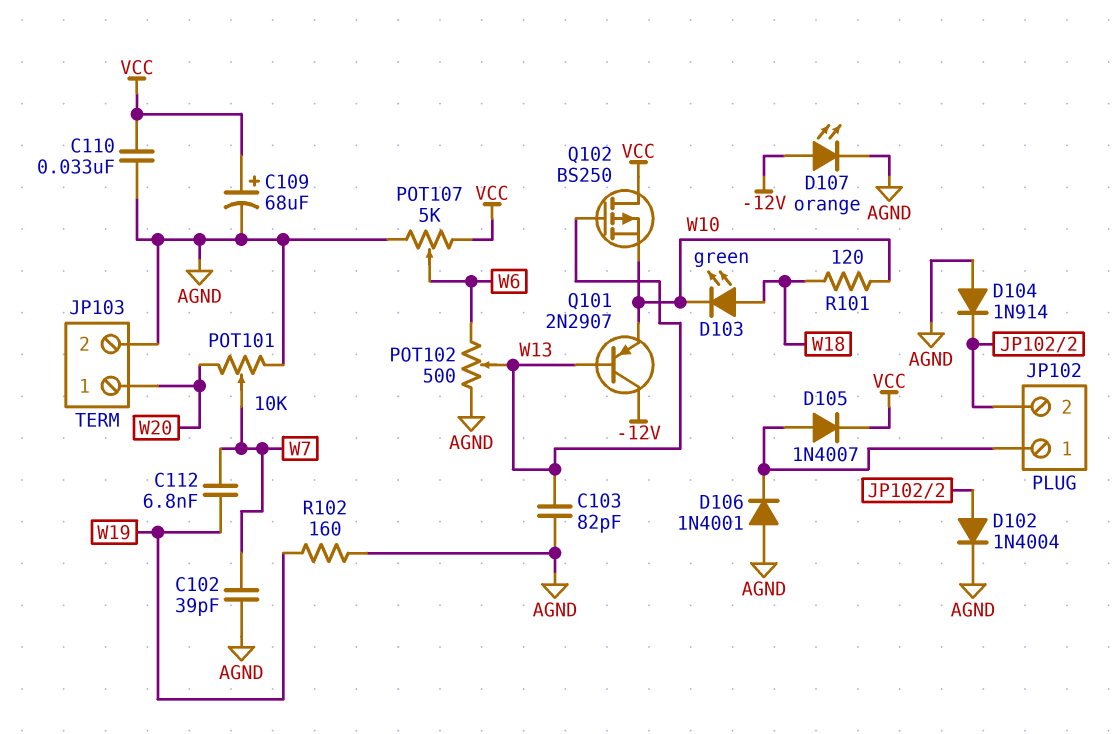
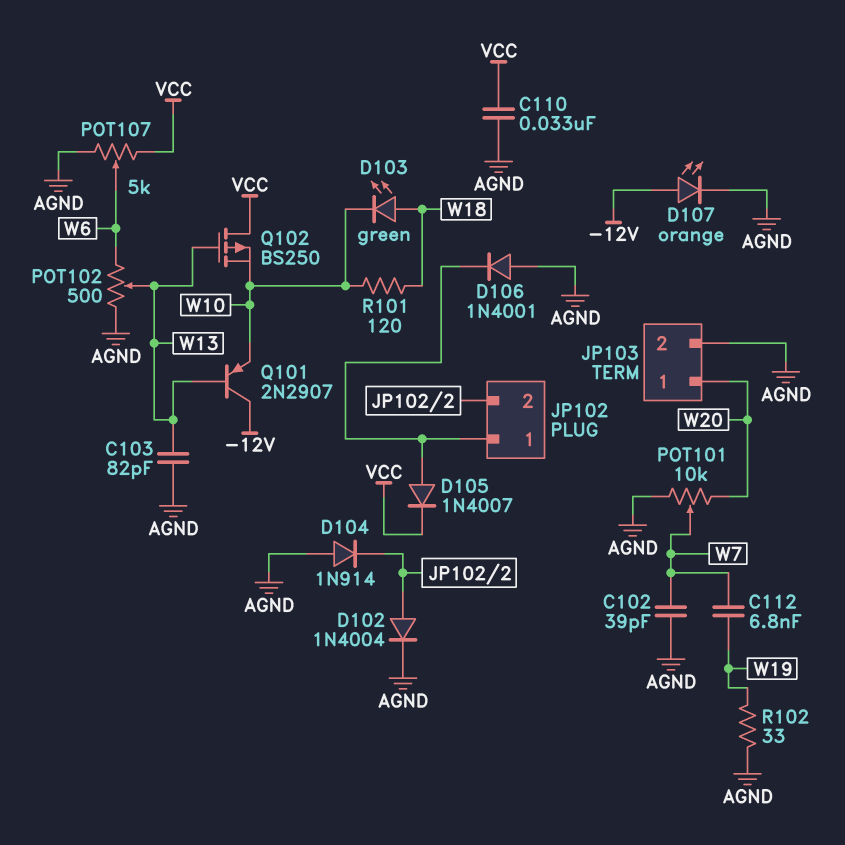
C109: 68uF (plus VCC, minus AGND) -> none
R102: 160 (AGND, W19) -> 33 (AGND, W19)

